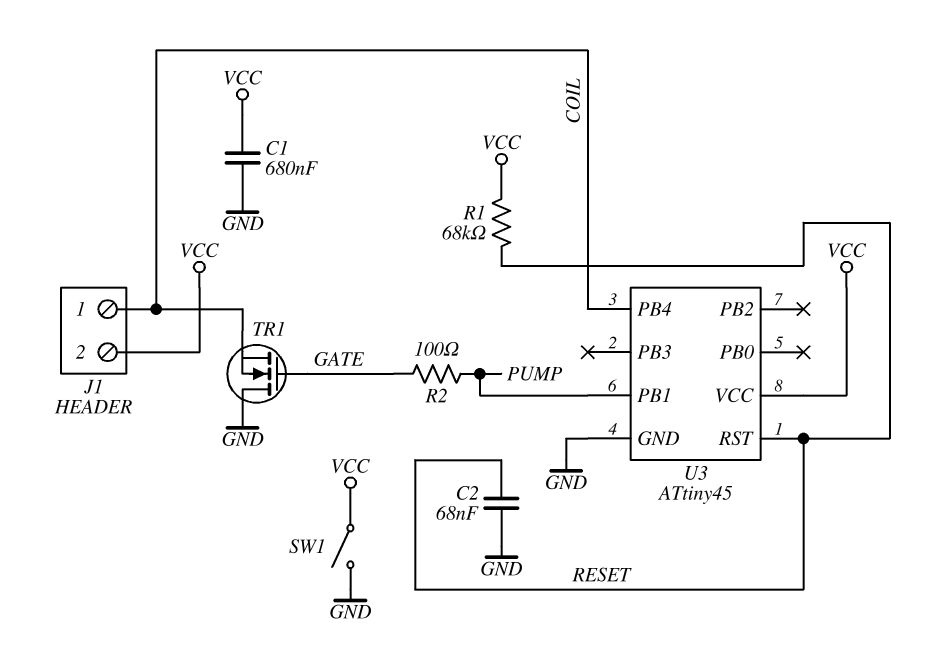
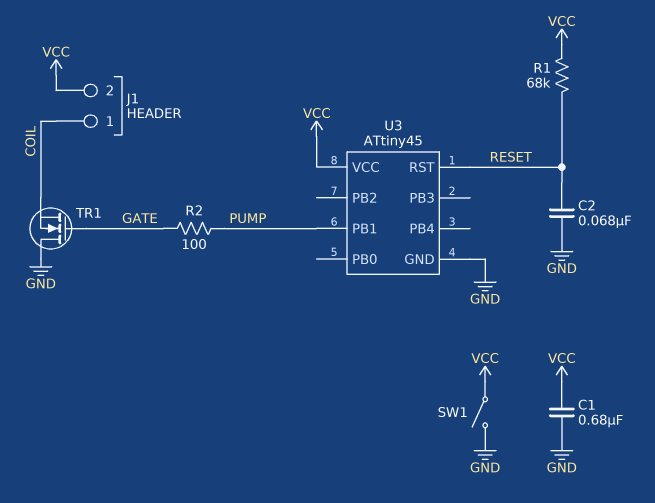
U3 pin PB4: COIL -> none

